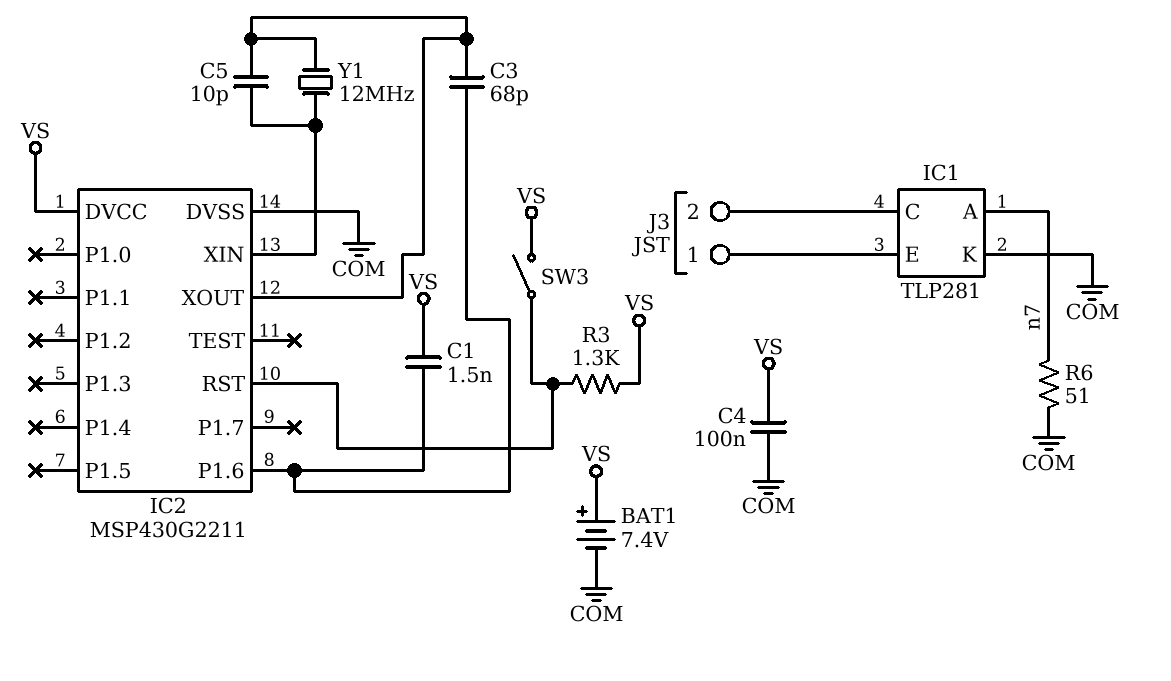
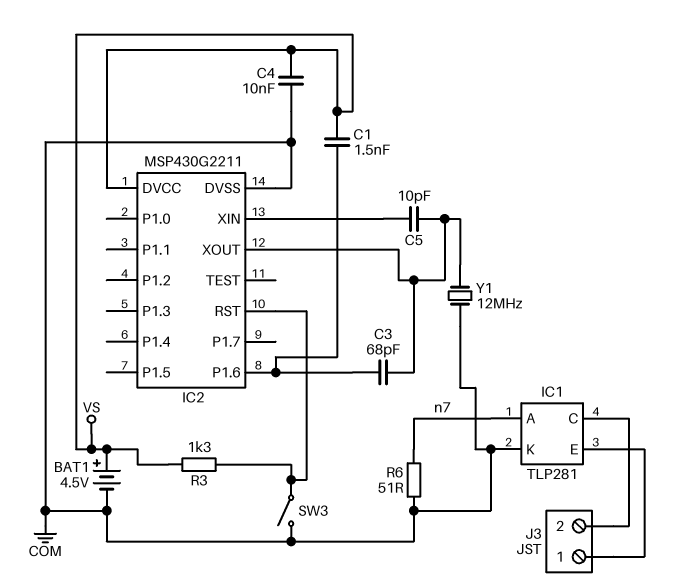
BAT1: 7.4V (plus VS, minus COM) -> 4.5V (plus VS, minus COM)
C4: 100nF (COM, VS) -> 10nF (COM, VS)
SW3: switch (IC2/RST, VS) -> switch (COM, IC2/RST)
Y1: 12MHz (IC2/XIN, IC2/XOUT) -> 12MHz (COM, IC2/XOUT)

